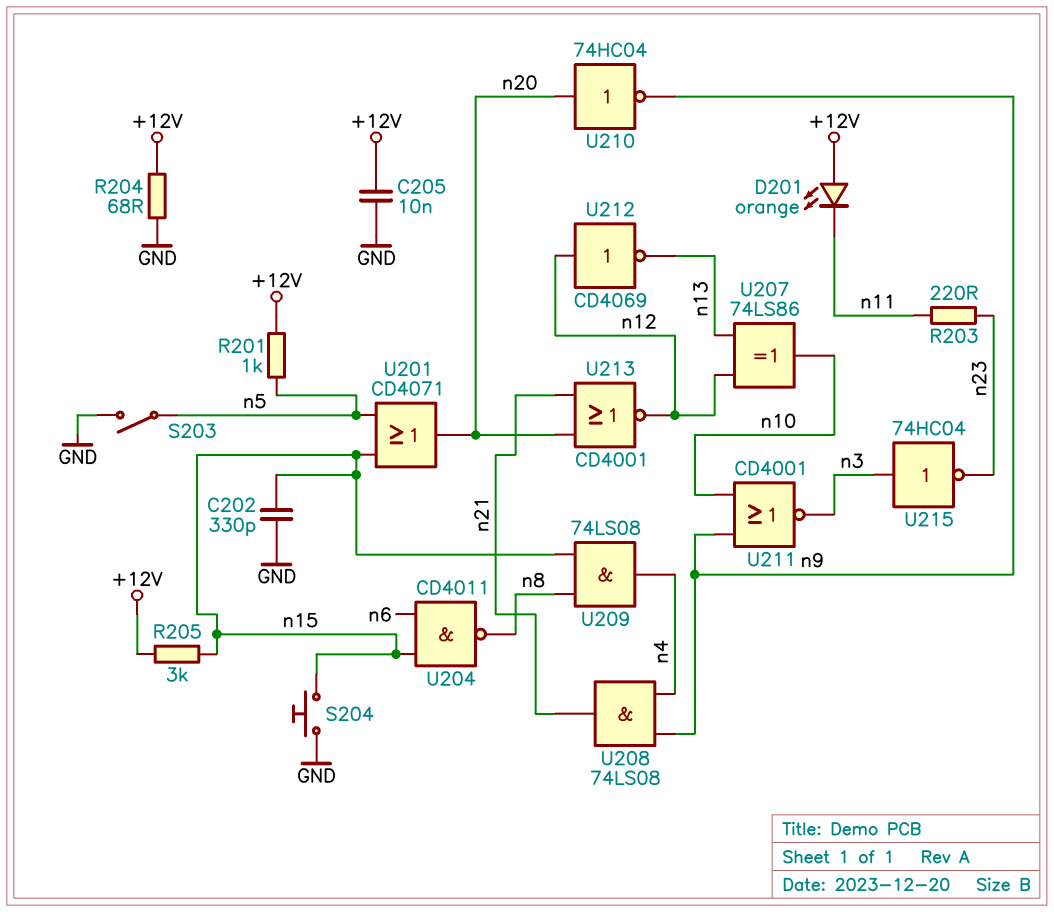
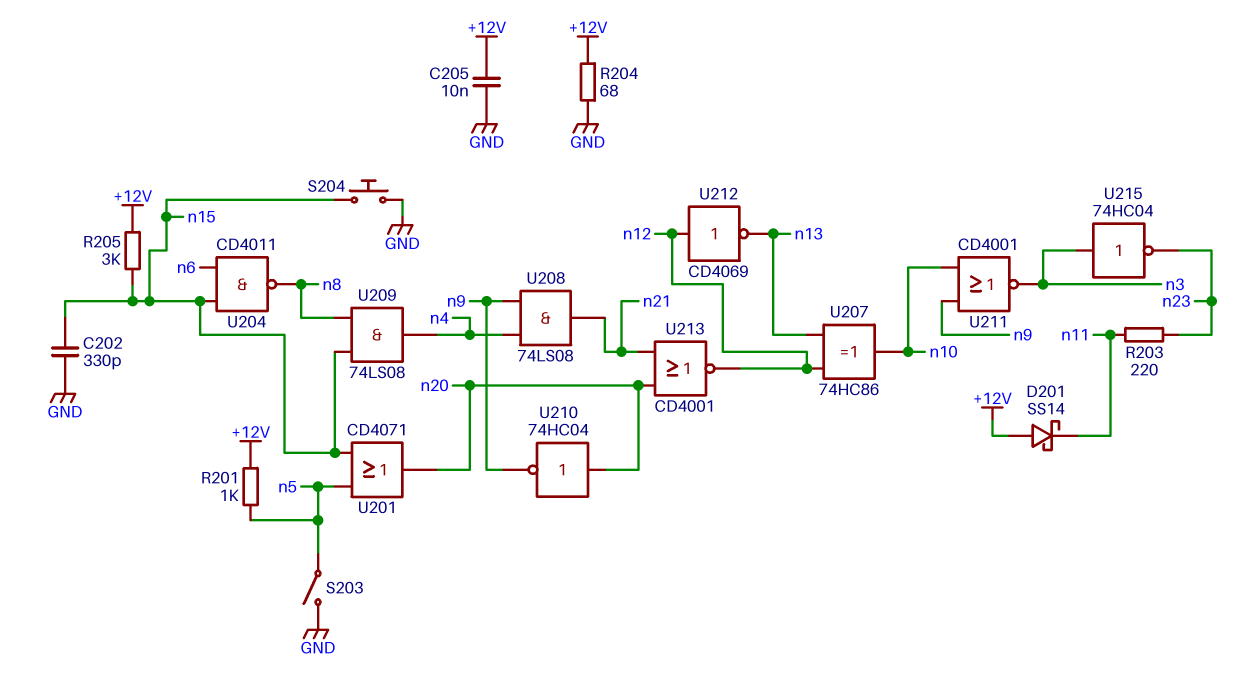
D201: LED orange (A +12V, K n11) -> schottky SS14 (A +12V, K n11)
U207: XOR 74LS86 (in n12, in n13, out n10) -> XOR 74HC86 (in n12, in n13, out n10)

